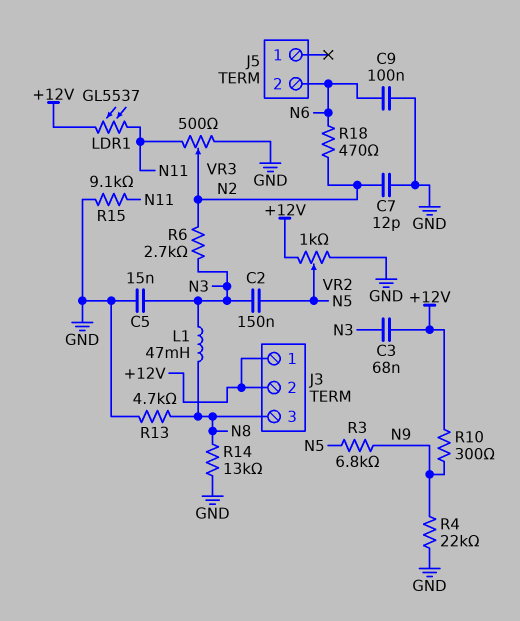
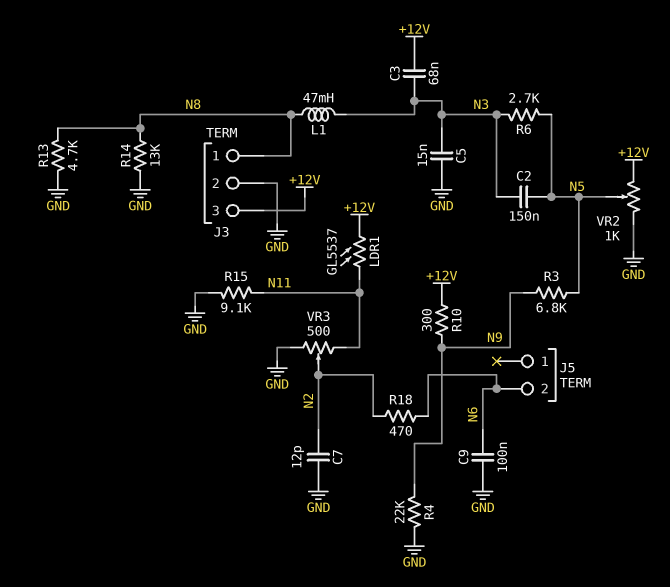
J3 pin 1: +12V -> N8
J3 pin 2: +12V -> GND
J3 pin 3: N8 -> +12V
R6: 2.7k (N2, N3) -> 2.7k (N3, N5)

